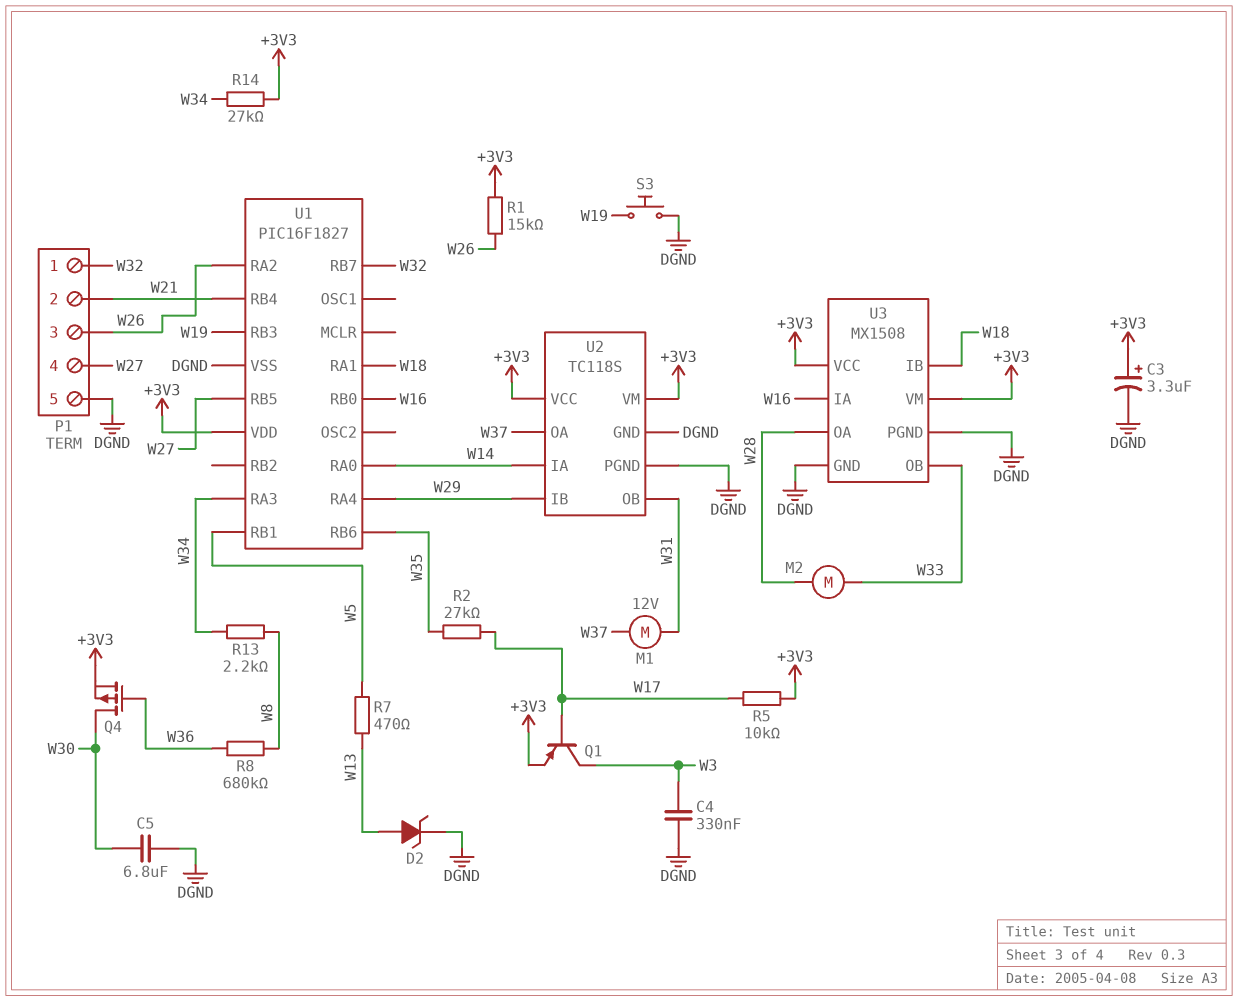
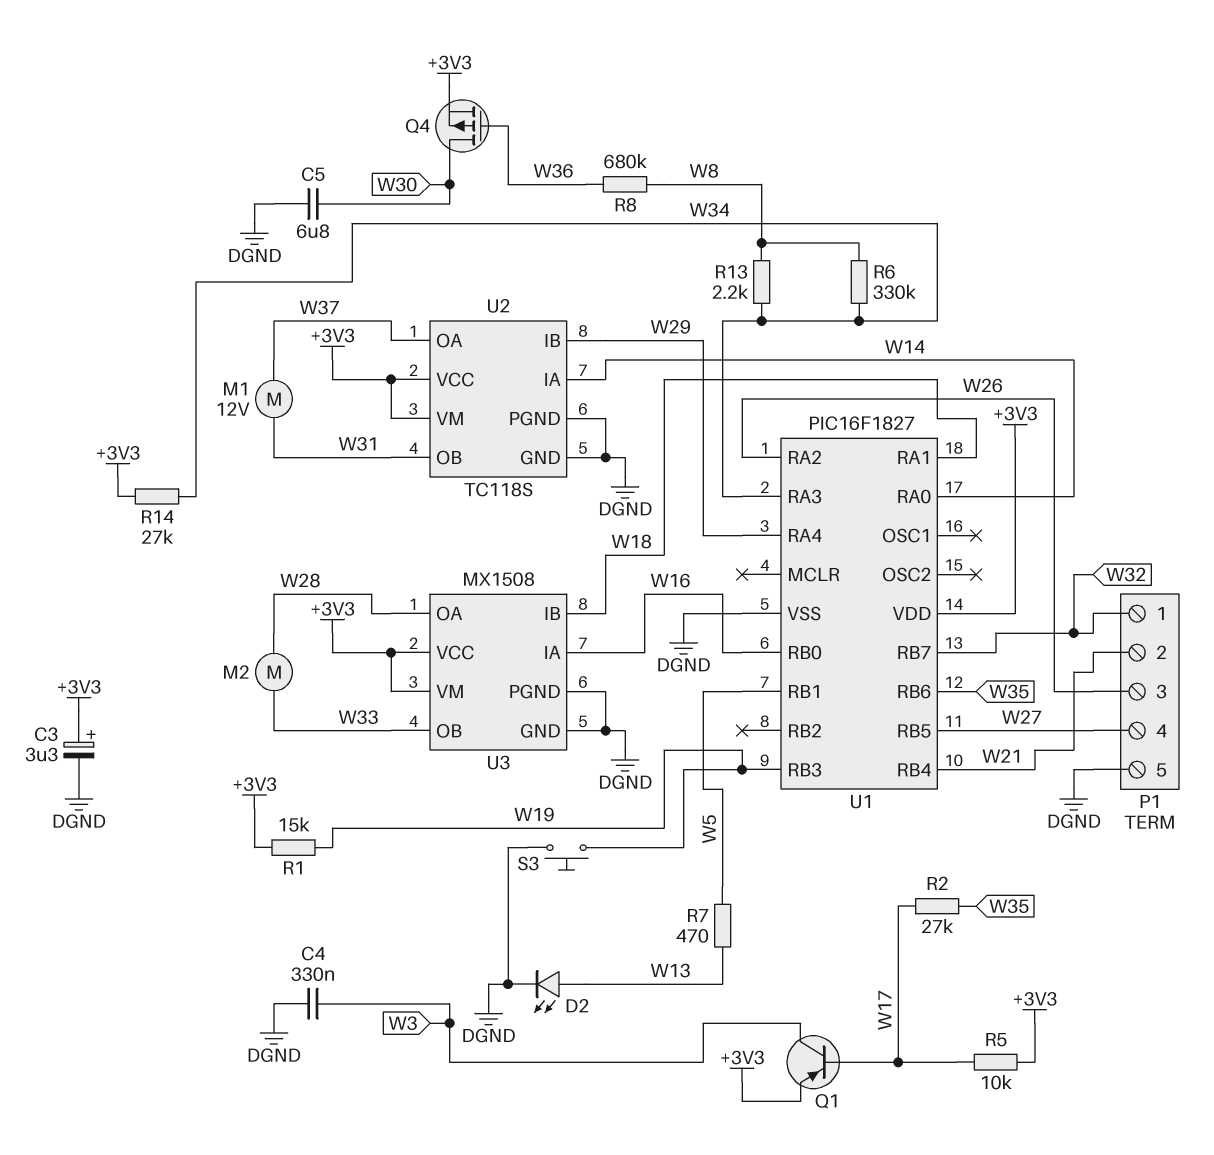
D2: zener (A W13, K DGND) -> LED (A W13, K DGND)
R1: 15k (+3V3, W26) -> 15k (+3V3, W19)
R6: none -> 330k (W8, W34)

